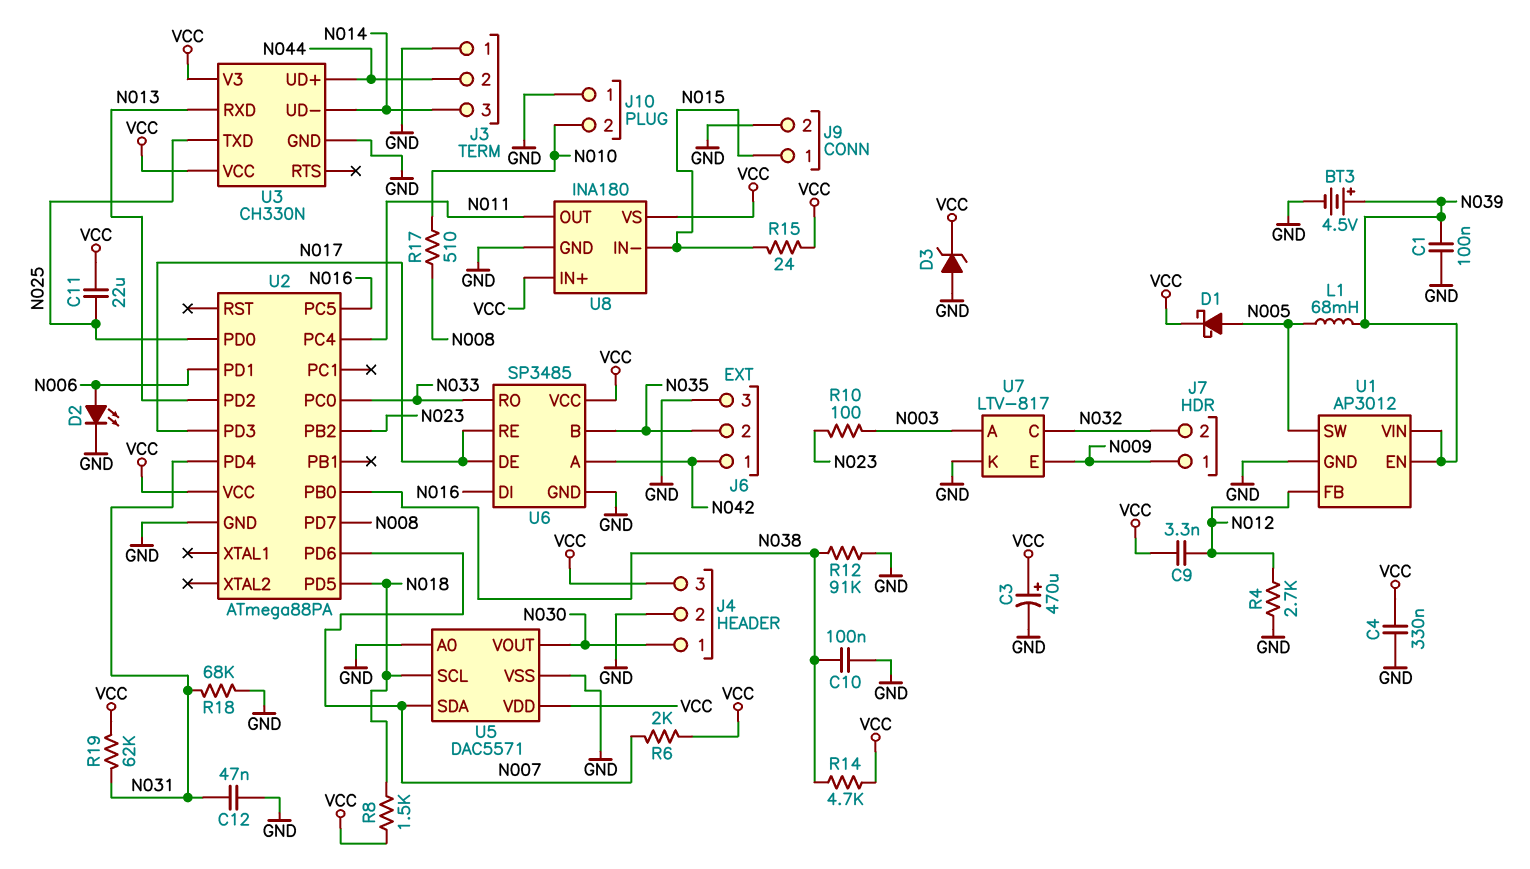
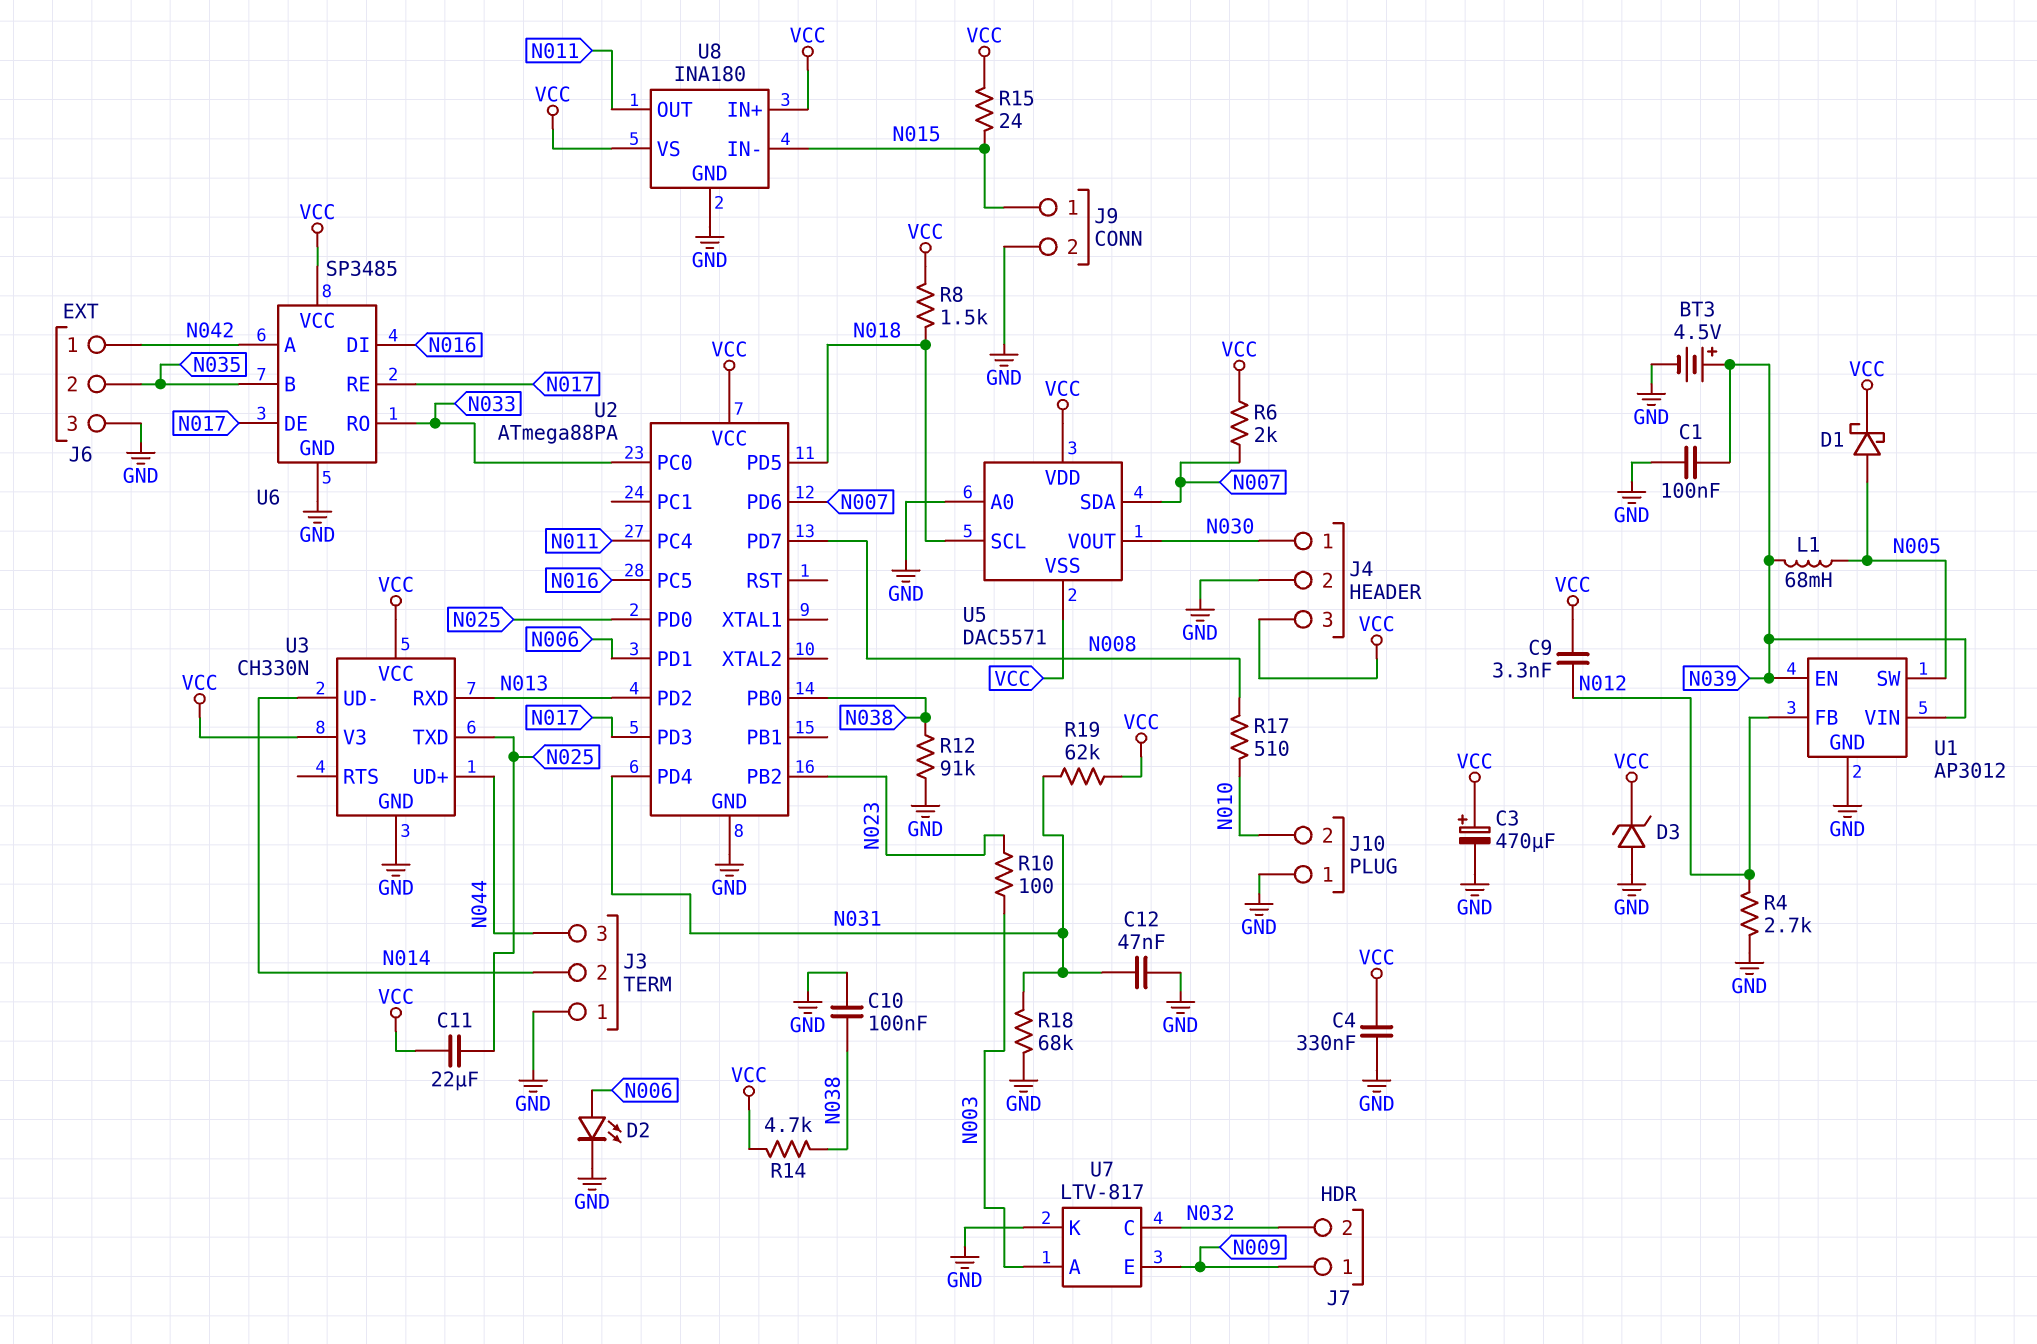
J3 pin 2: N044 -> N014
J3 pin 3: N014 -> N044
U5 pin VSS: GND -> VCC

